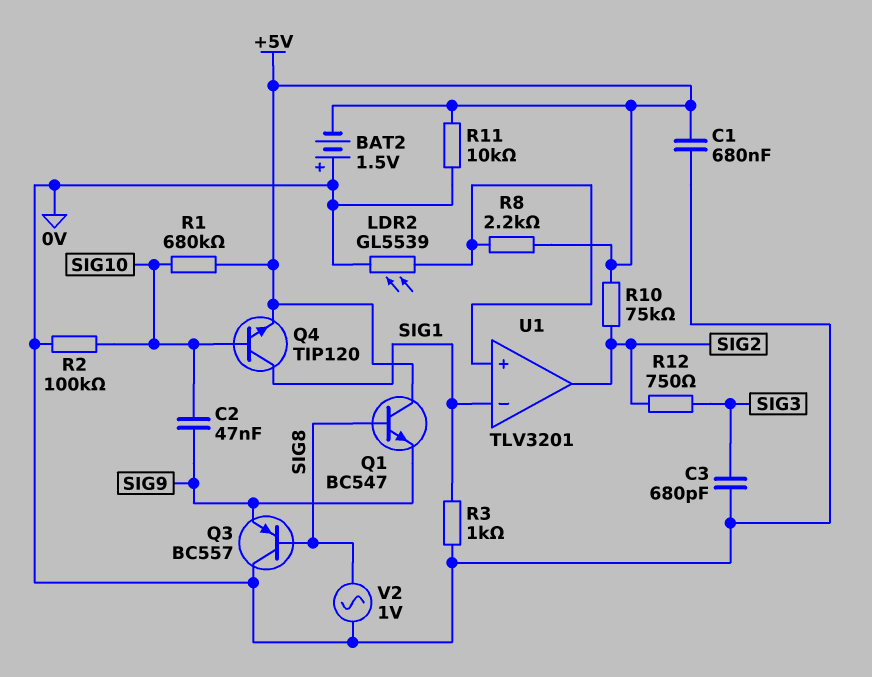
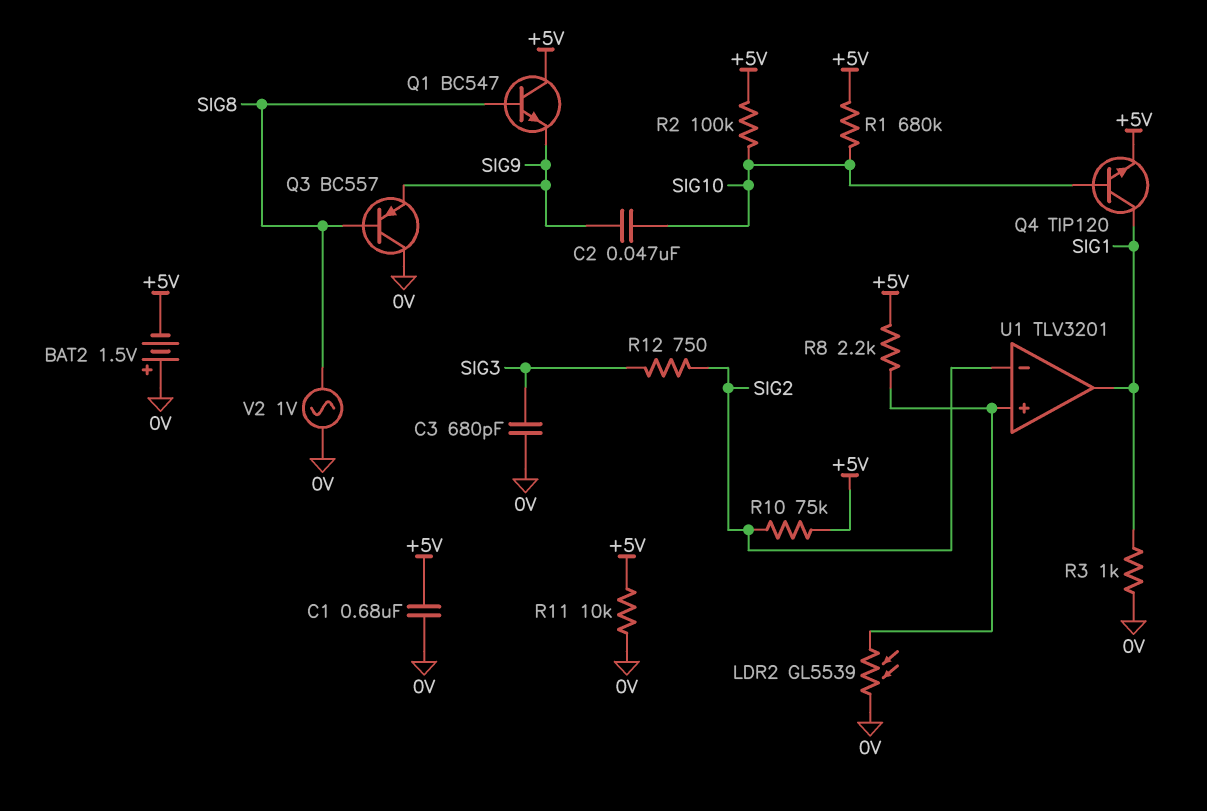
R2: 100k (0V, SIG10) -> 100k (+5V, SIG10)
U1 pin in-: SIG1 -> SIG2
U1 pin out: SIG2 -> SIG1

